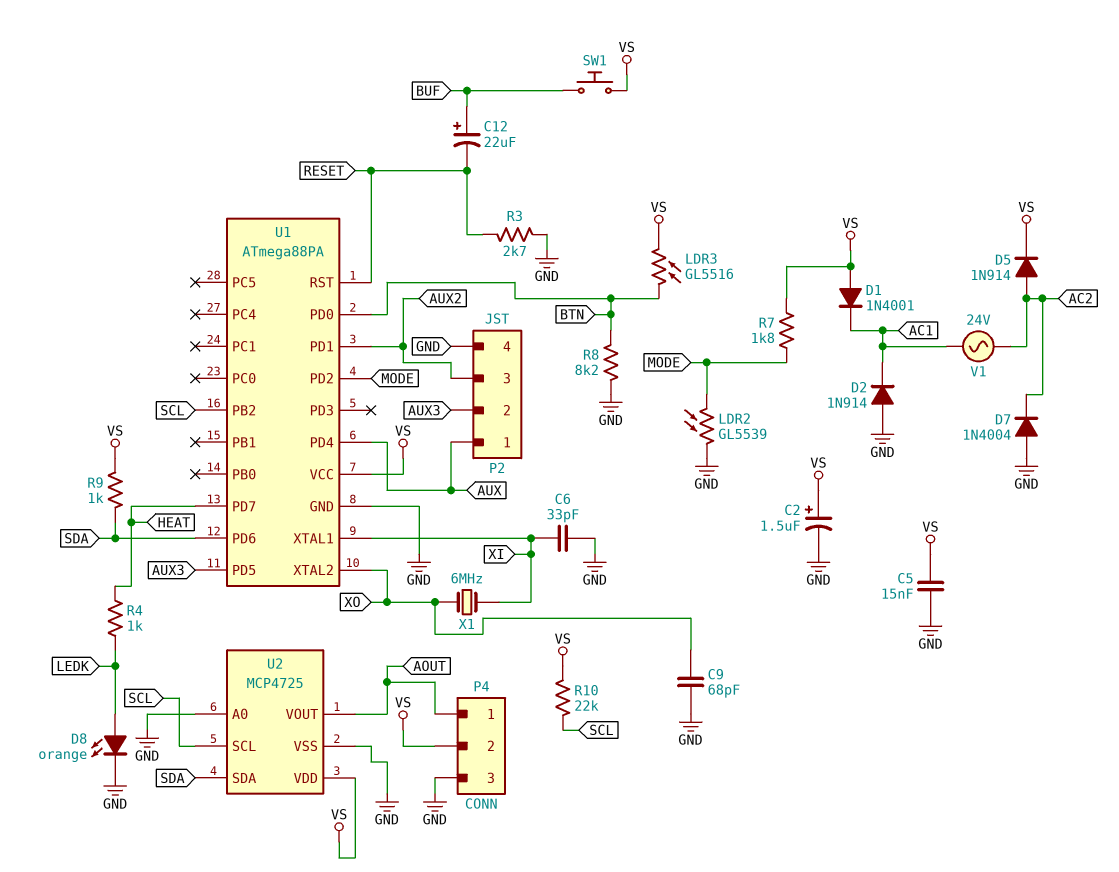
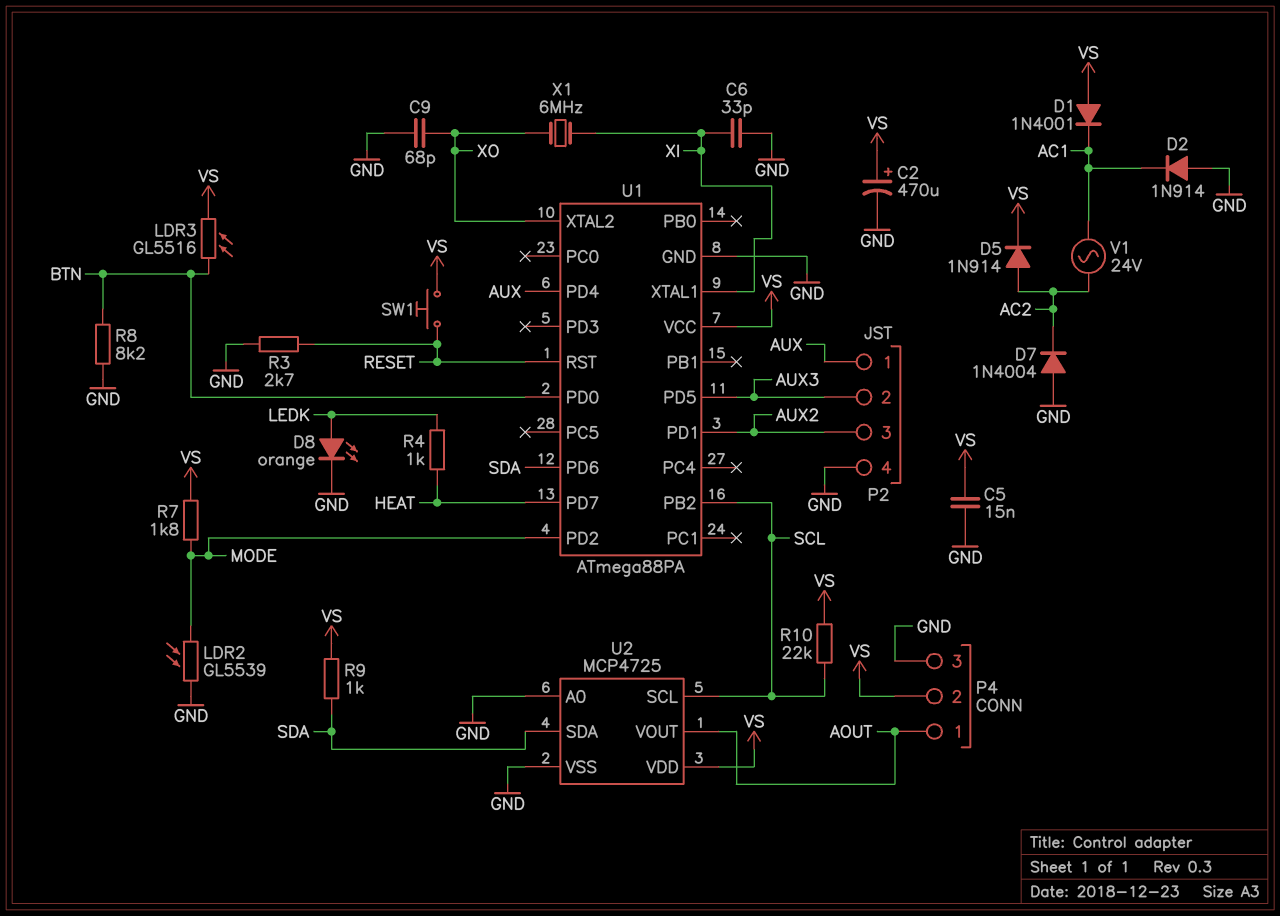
C2: 1.5uF (plus VS, minus GND) -> 470uF (plus VS, minus GND)
C12: 22uF (plus BUF, minus RESET) -> none
SW1: button (BUF, VS) -> button (RESET, VS)

